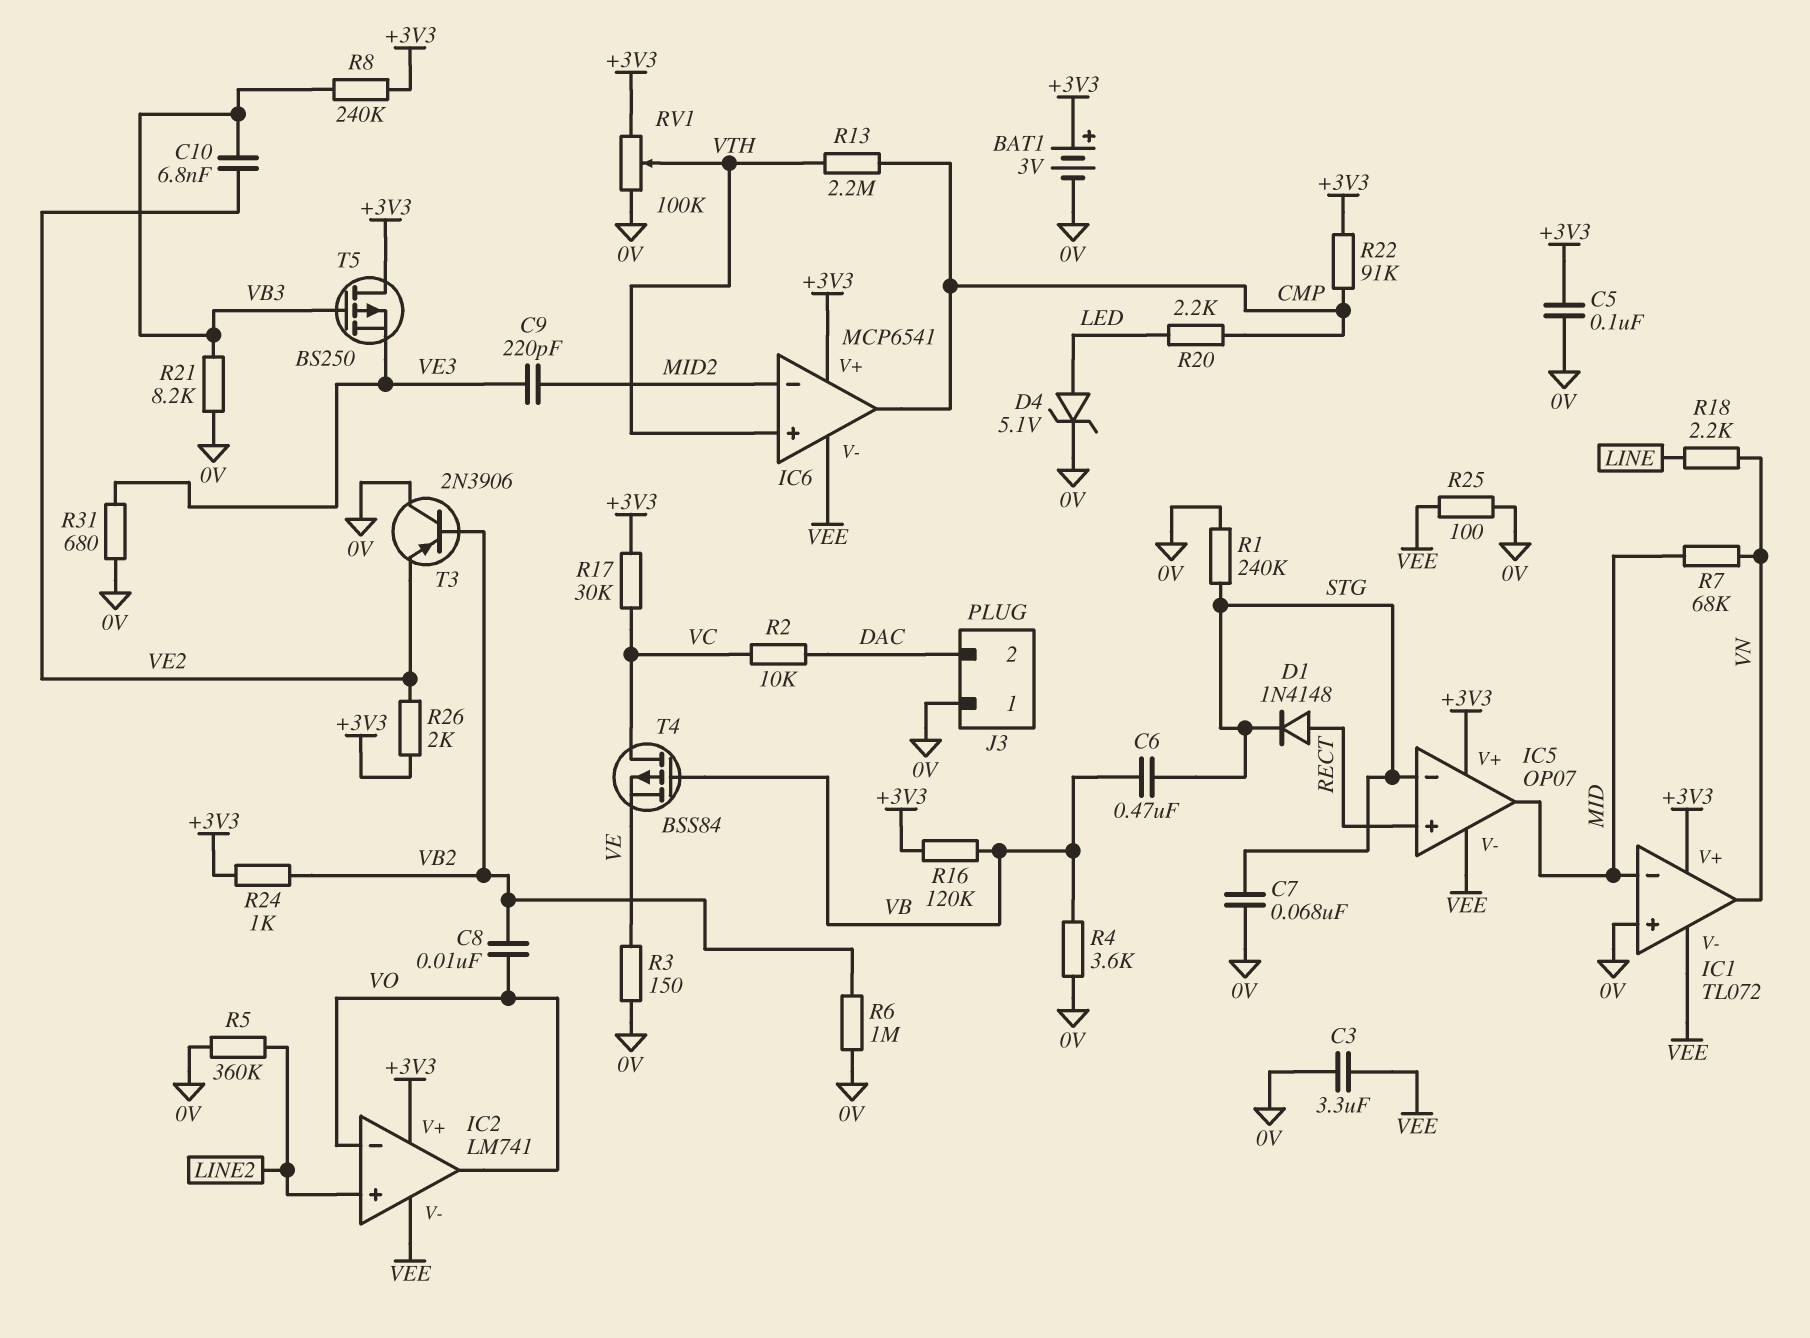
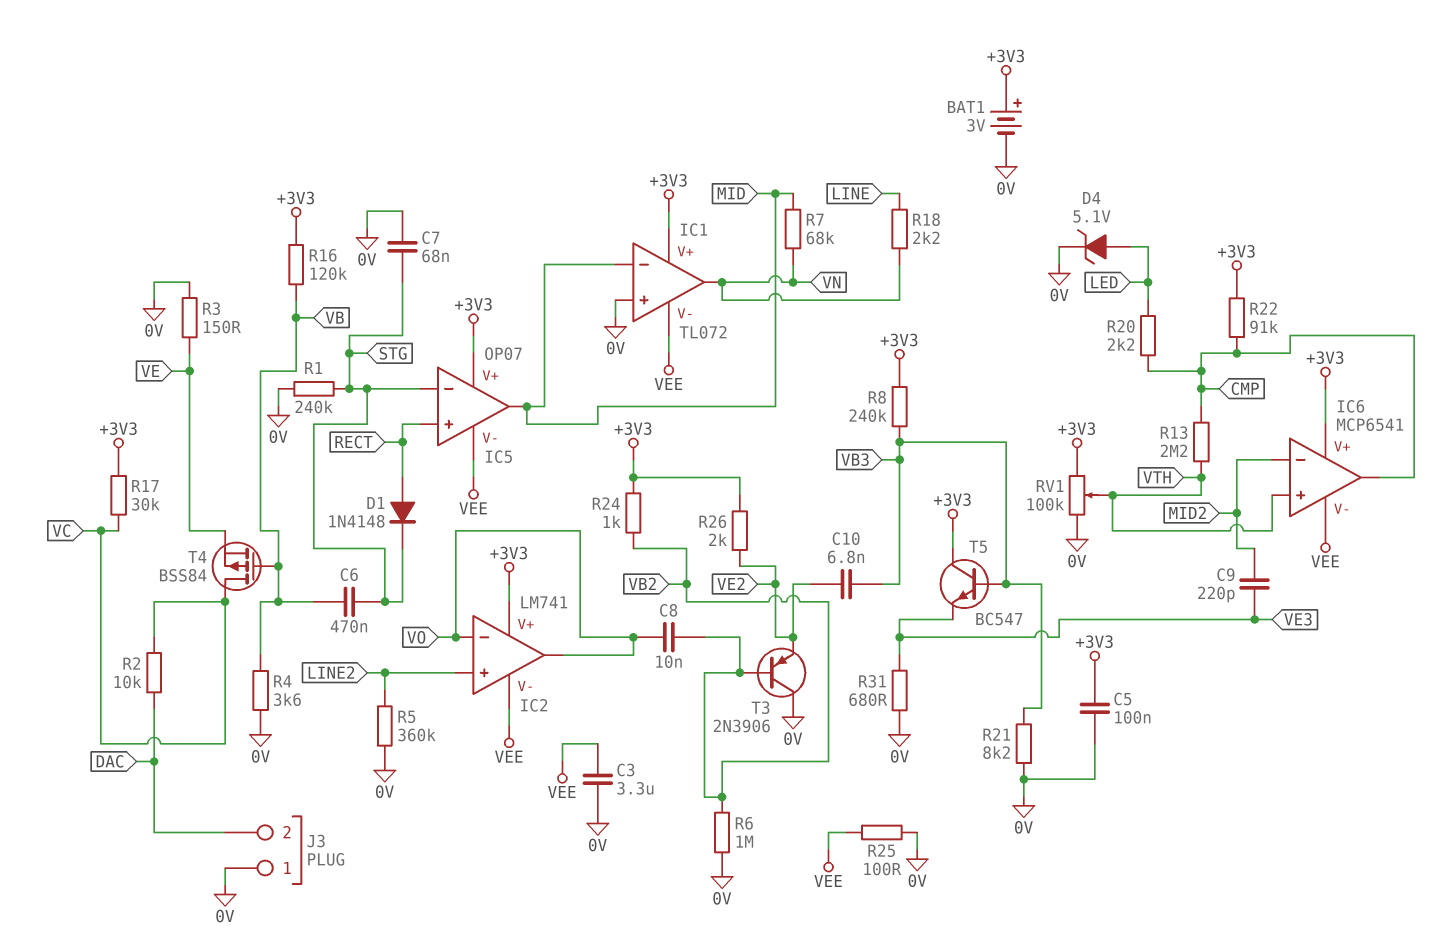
T5: PMOS BS250 (G VB3, D +3V3, S VE3) -> NPN BC547 (B VB3, C +3V3, E VE3)

